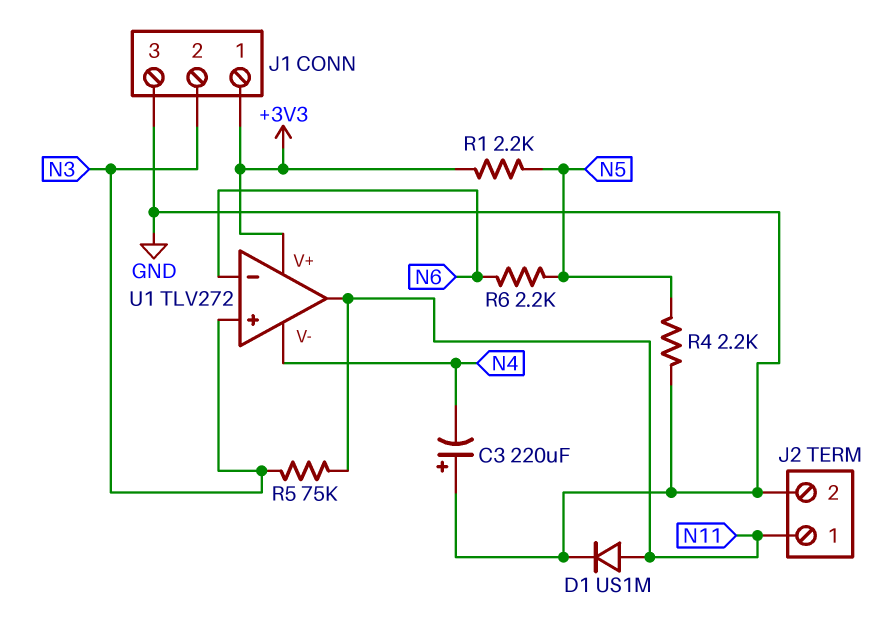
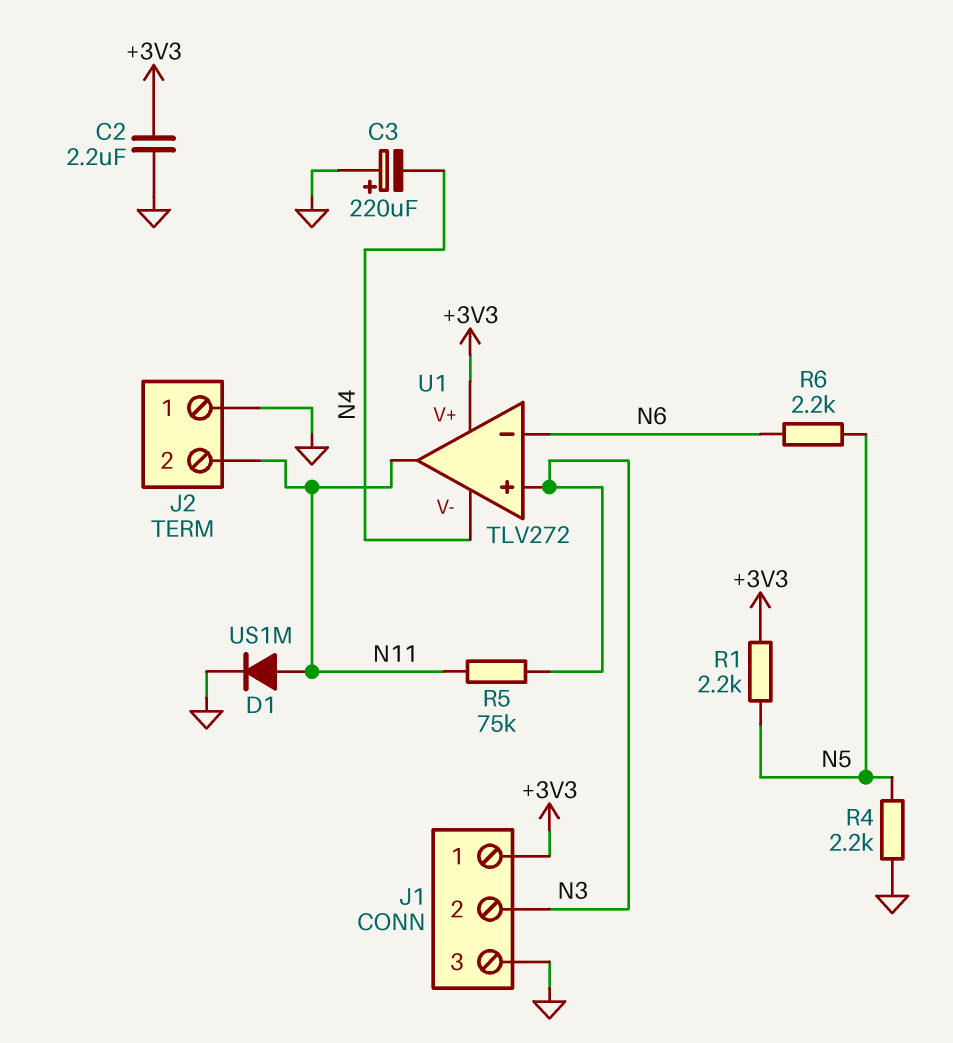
C2: none -> 2.2uF (+3V3, GND)
J2 pin 1: N11 -> GND
J2 pin 2: GND -> N11

